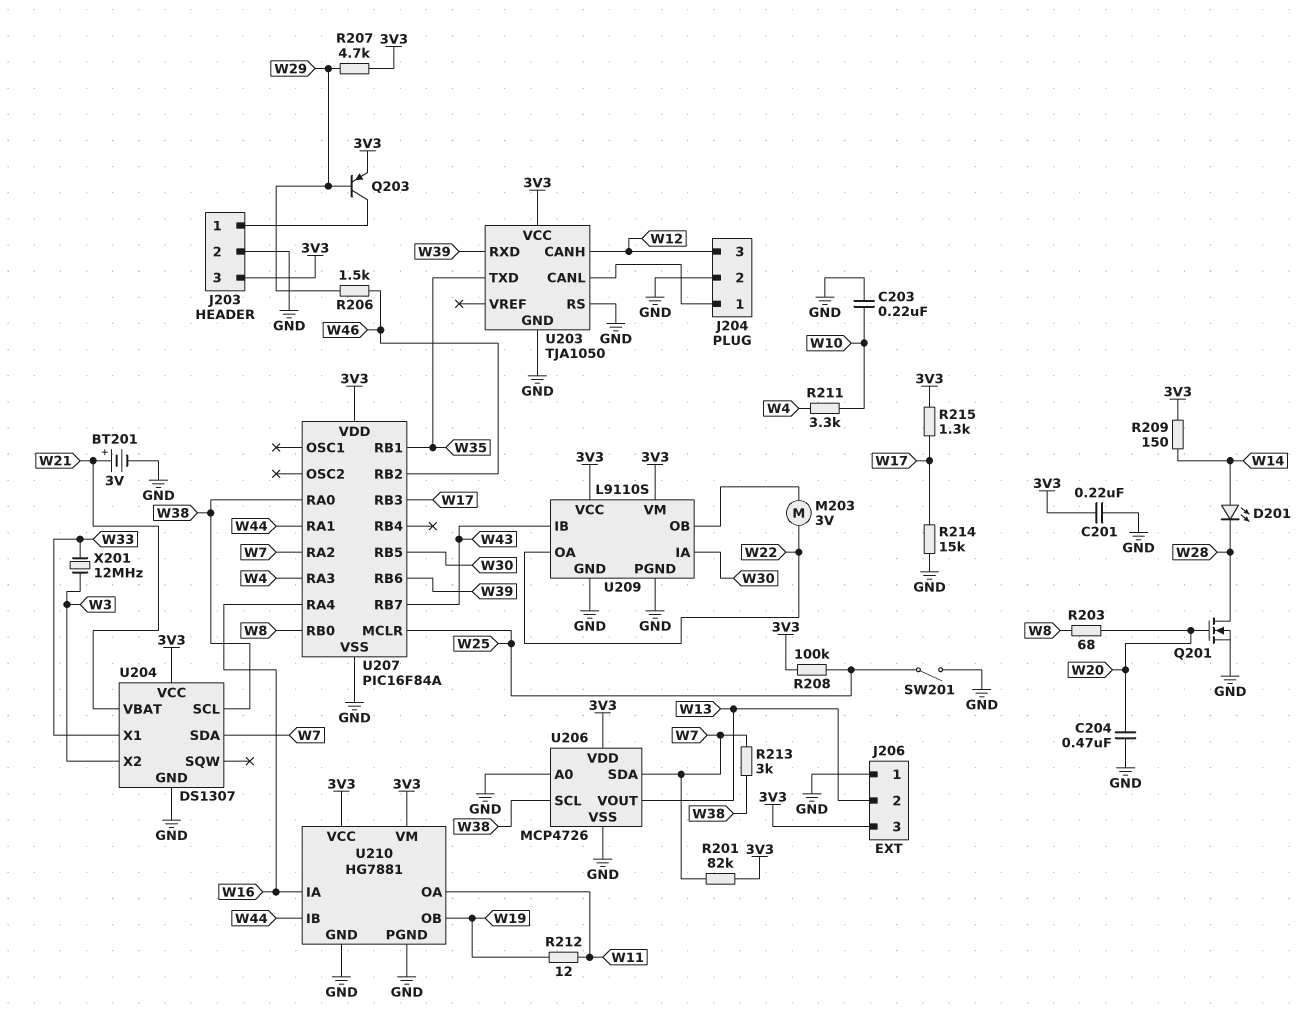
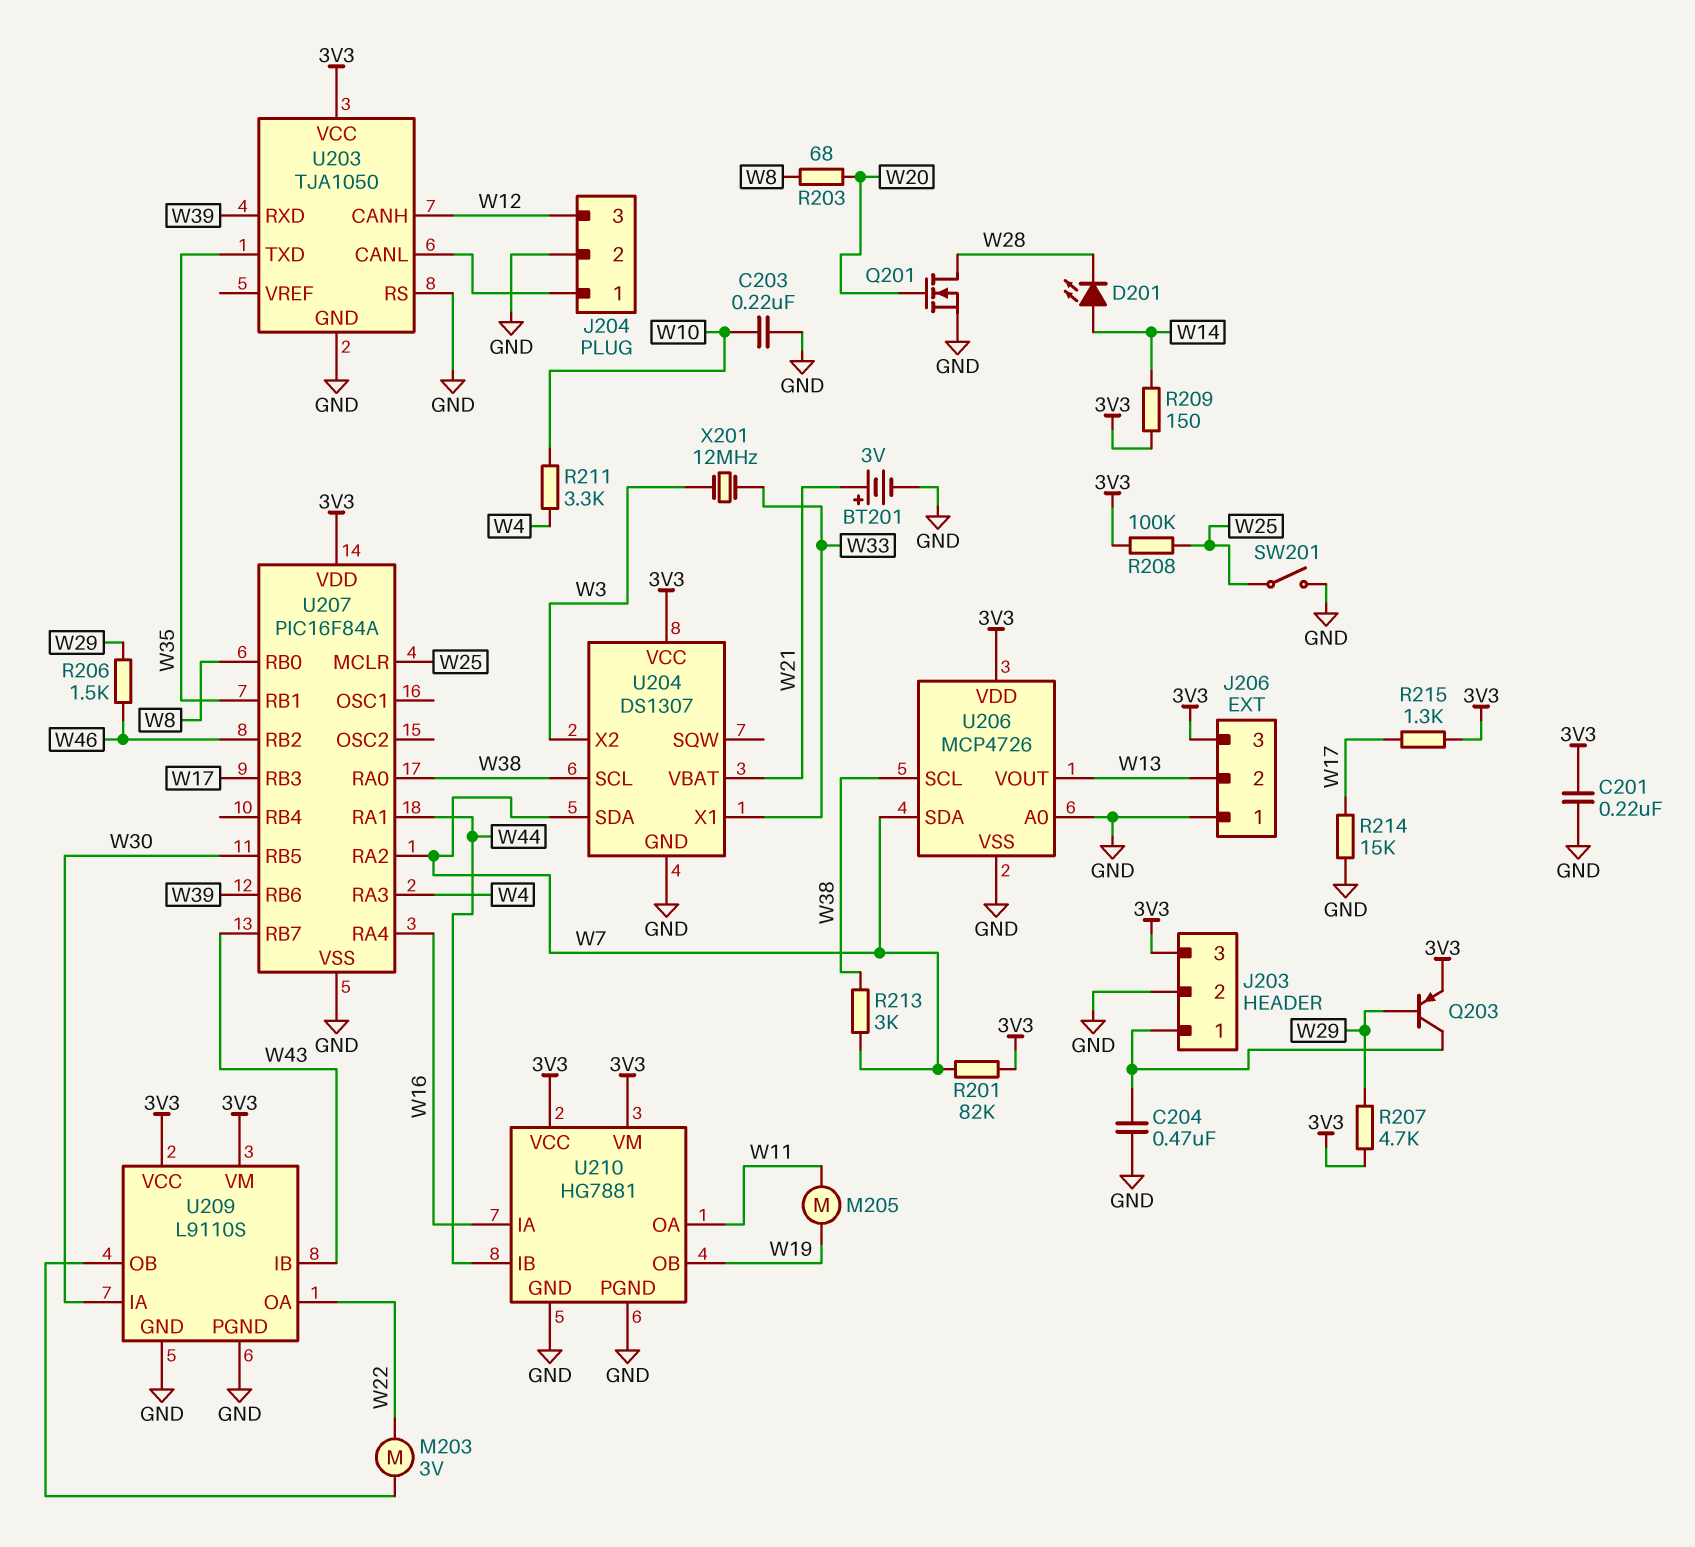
C204: 470nF (GND, W20) -> 470nF (GND, J203/1)
M205: none -> motor (W11, W19)
R212: 12 (W11, W19) -> none

